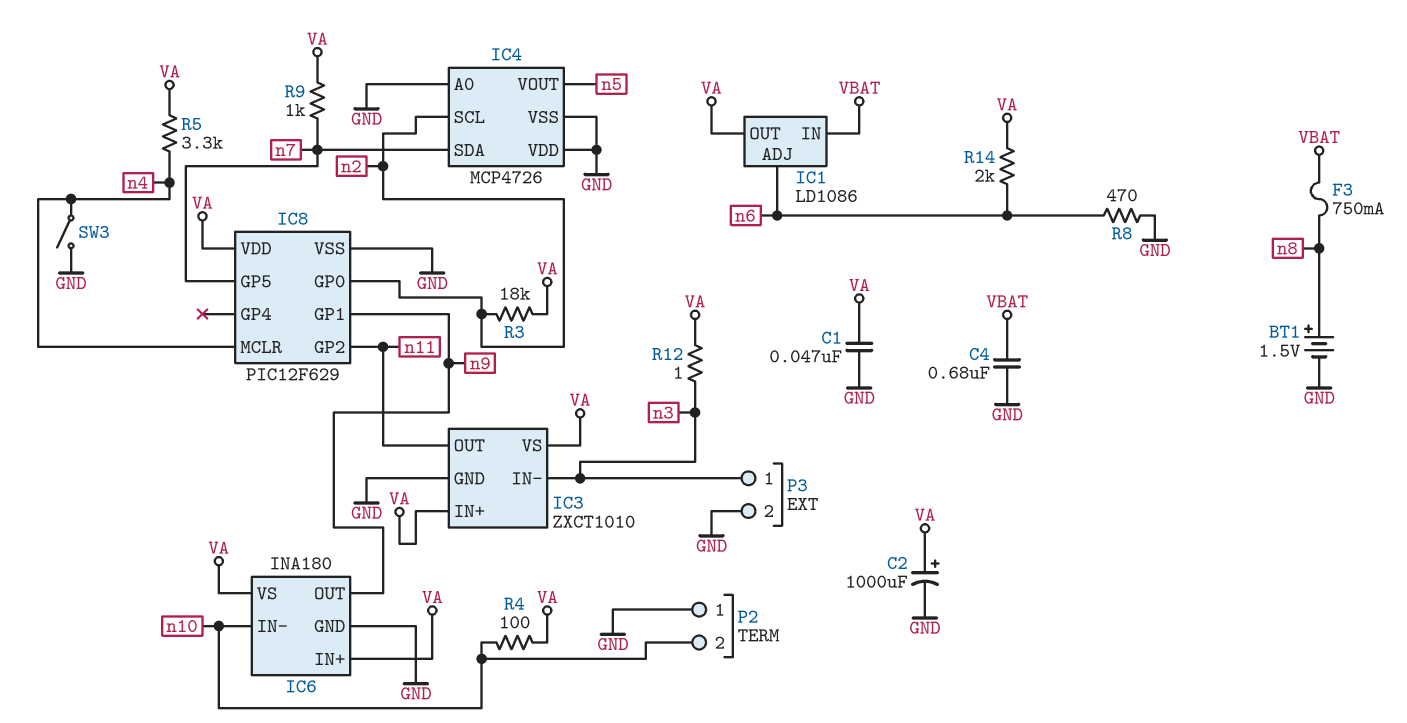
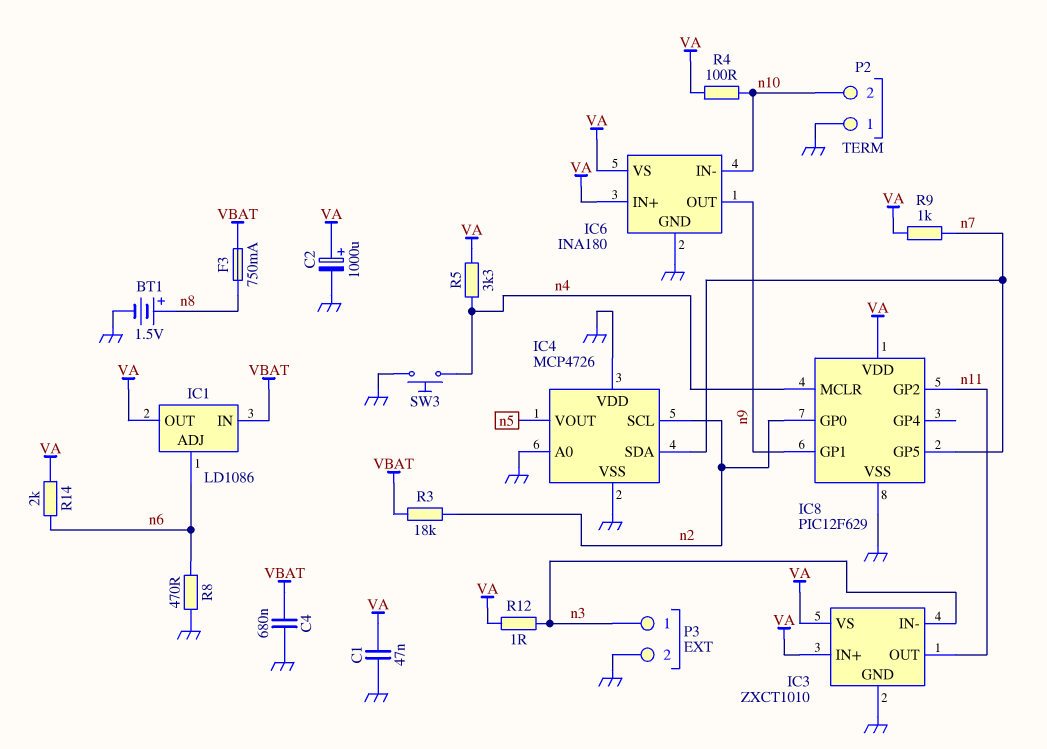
R3: 18k (VA, n2) -> 18k (VBAT, n2)
SW3: switch (GND, n4) -> button (GND, n4)

